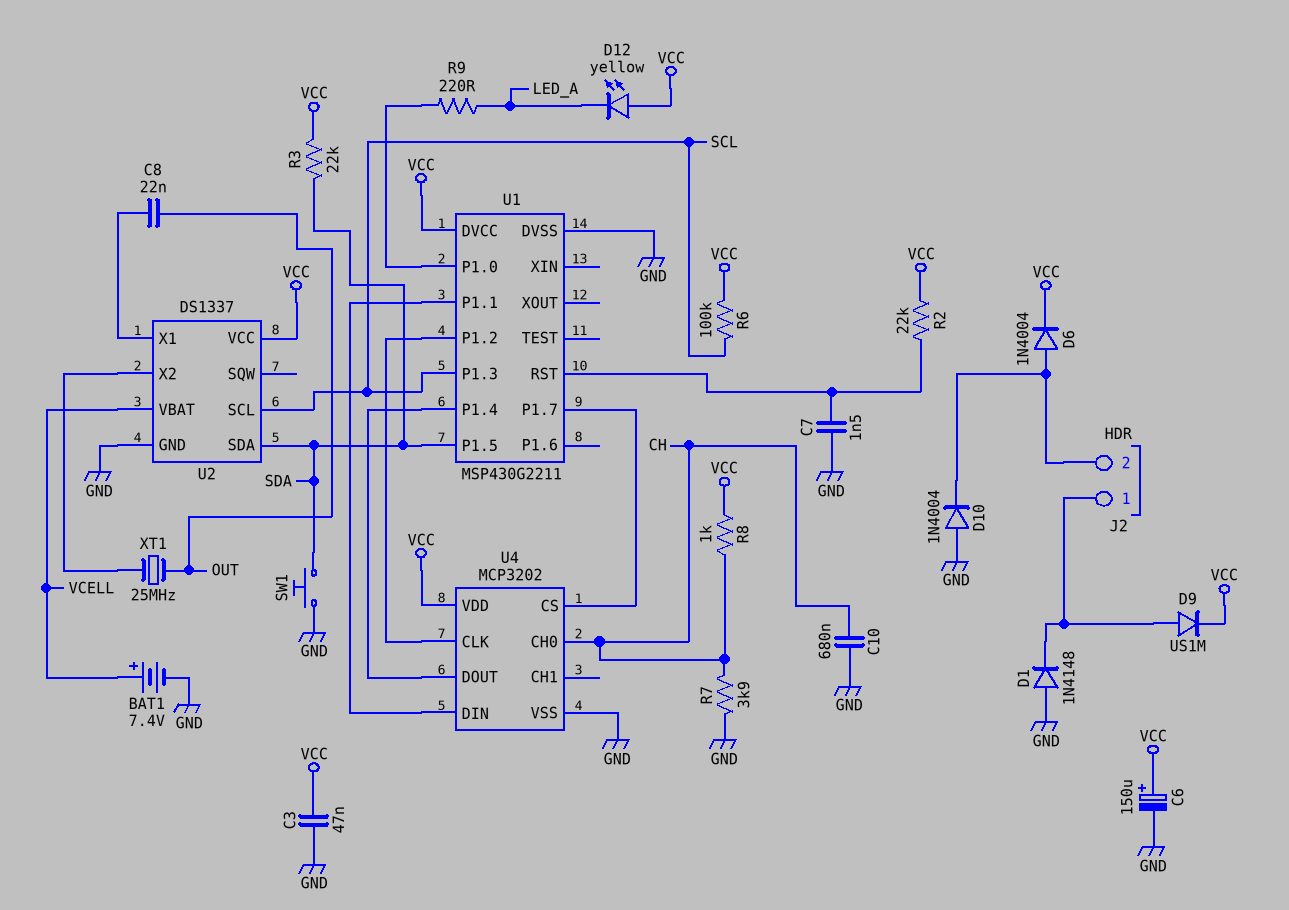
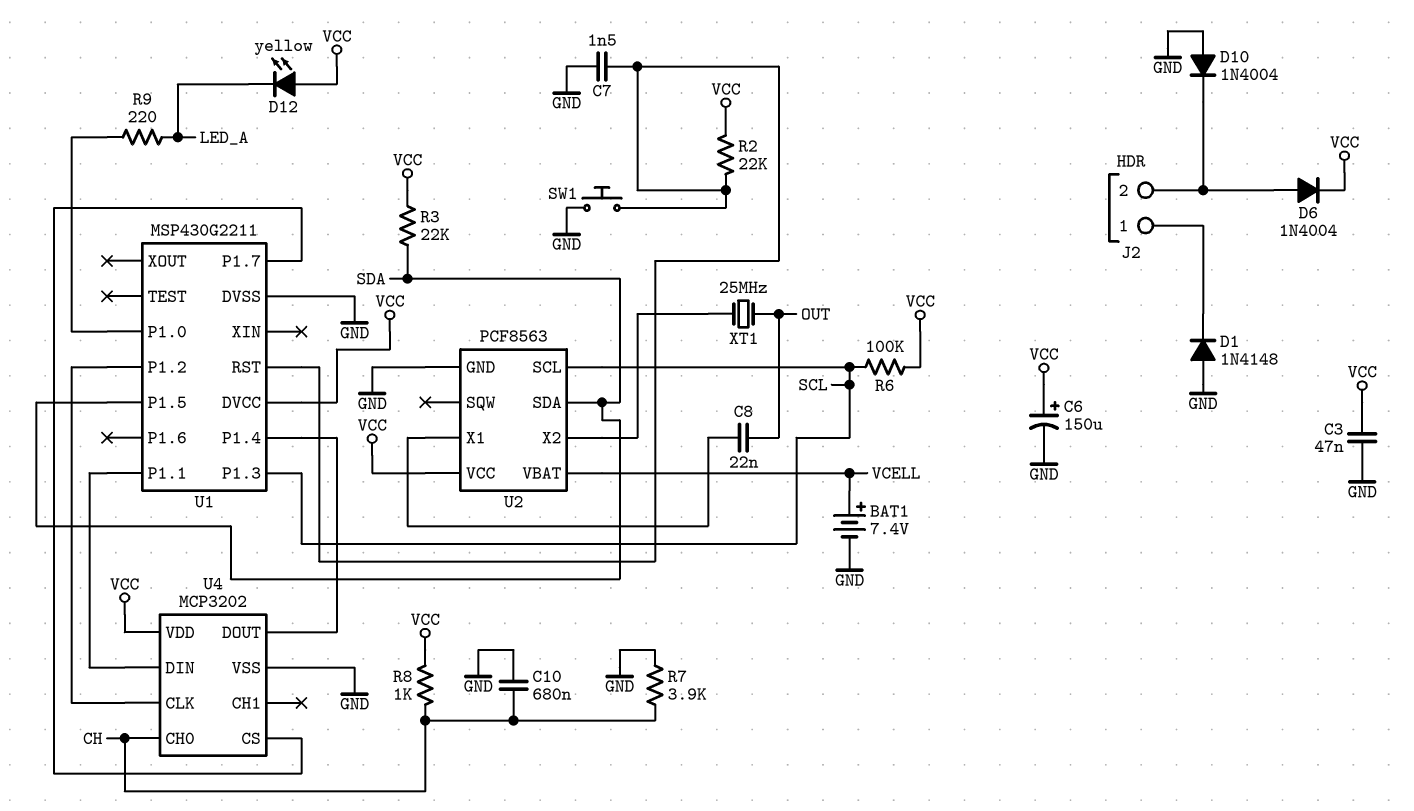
D9: diode US1M (A J2/1, K VCC) -> none
SW1: button (GND, SDA) -> button (GND, U1/RST)
U2: DS1337 -> PCF8563

